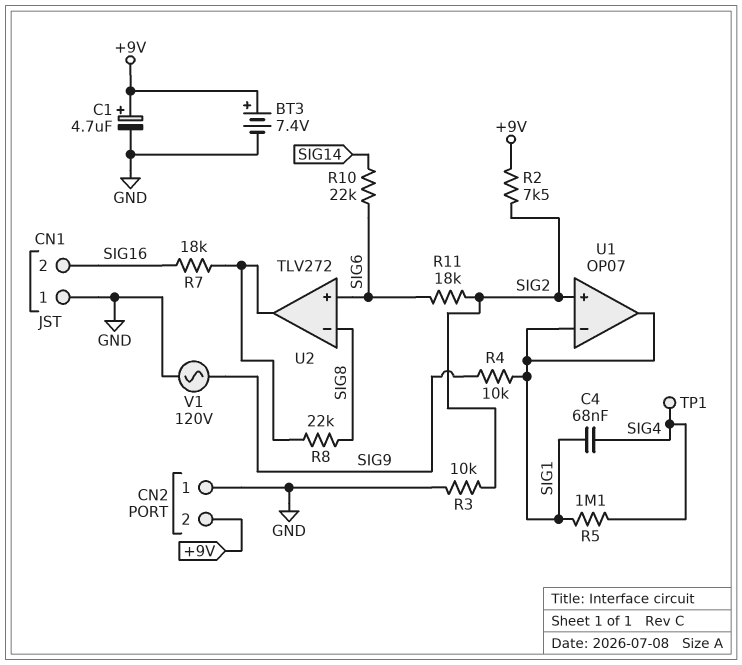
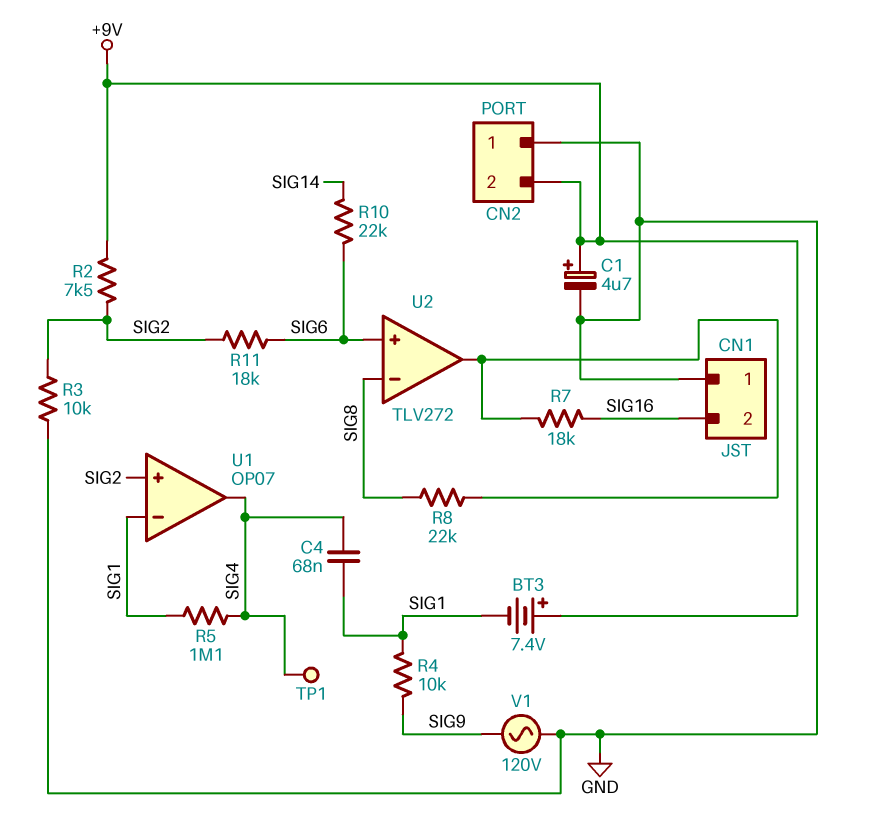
BT3: 7.4V (plus +9V, minus GND) -> 7.4V (plus +9V, minus SIG1)
U1 pin out: SIG1 -> SIG4

